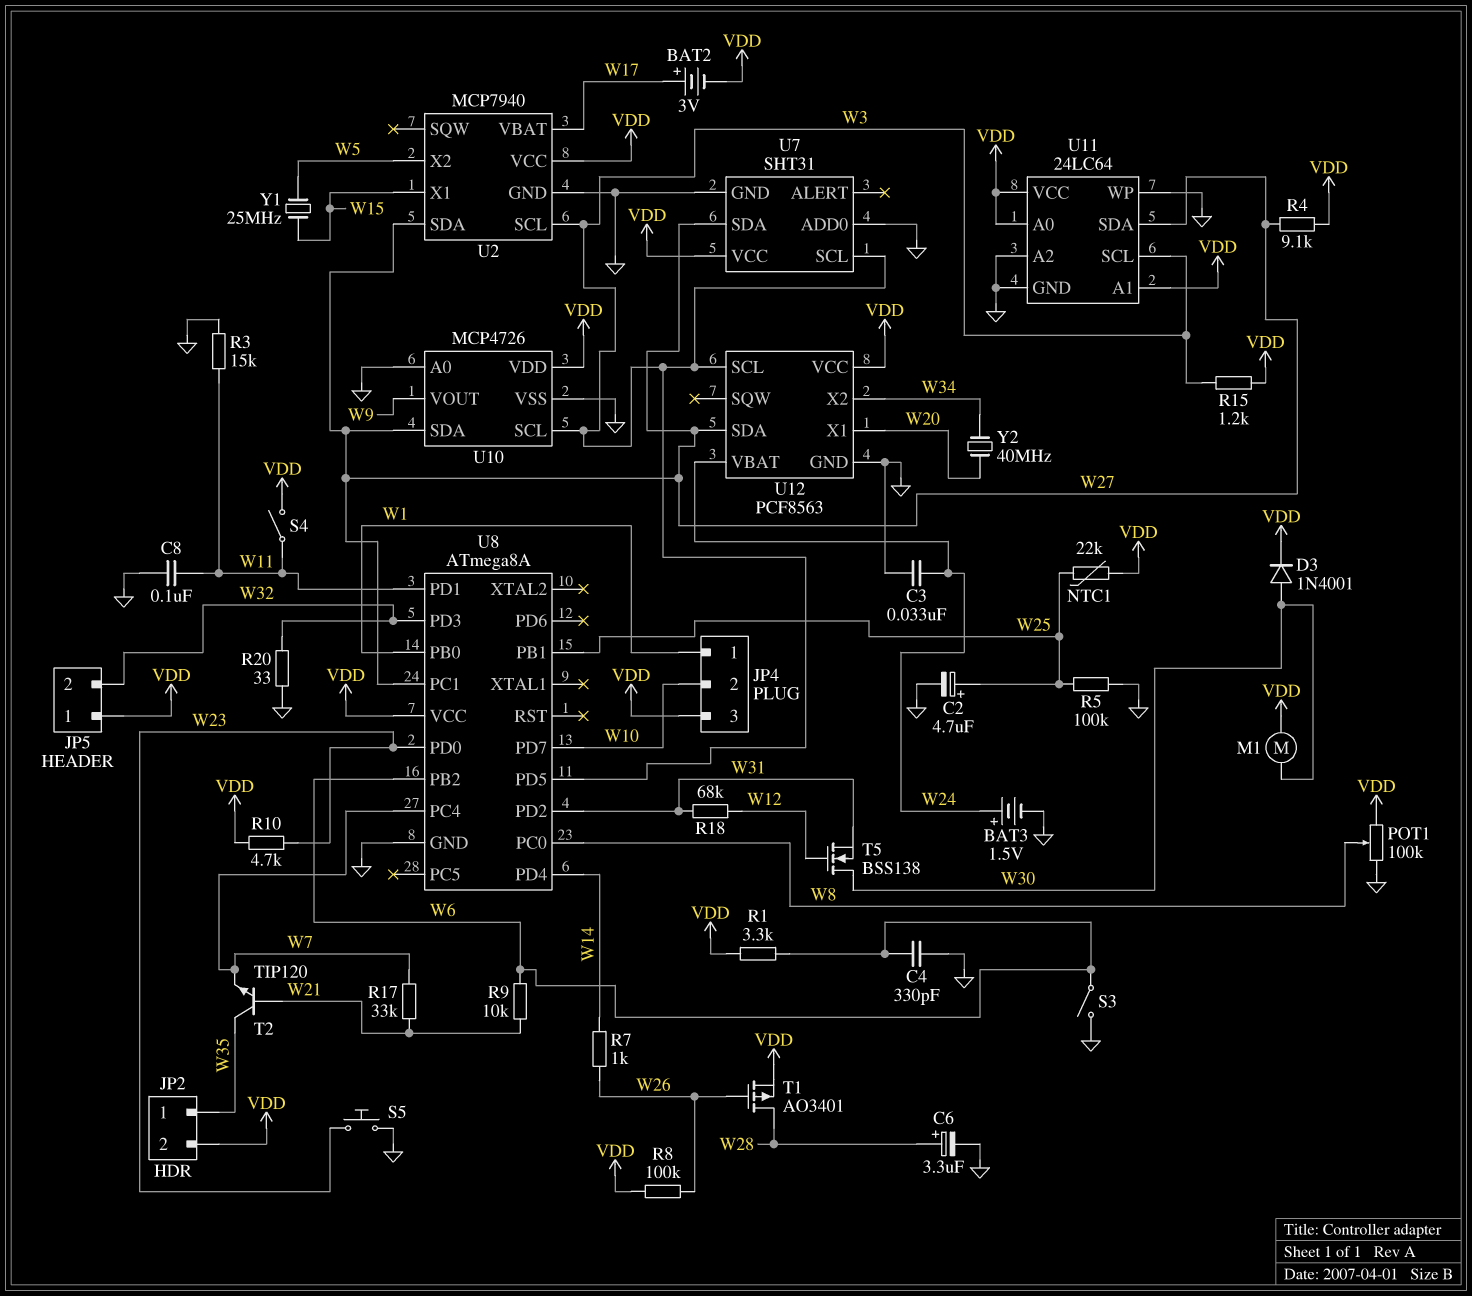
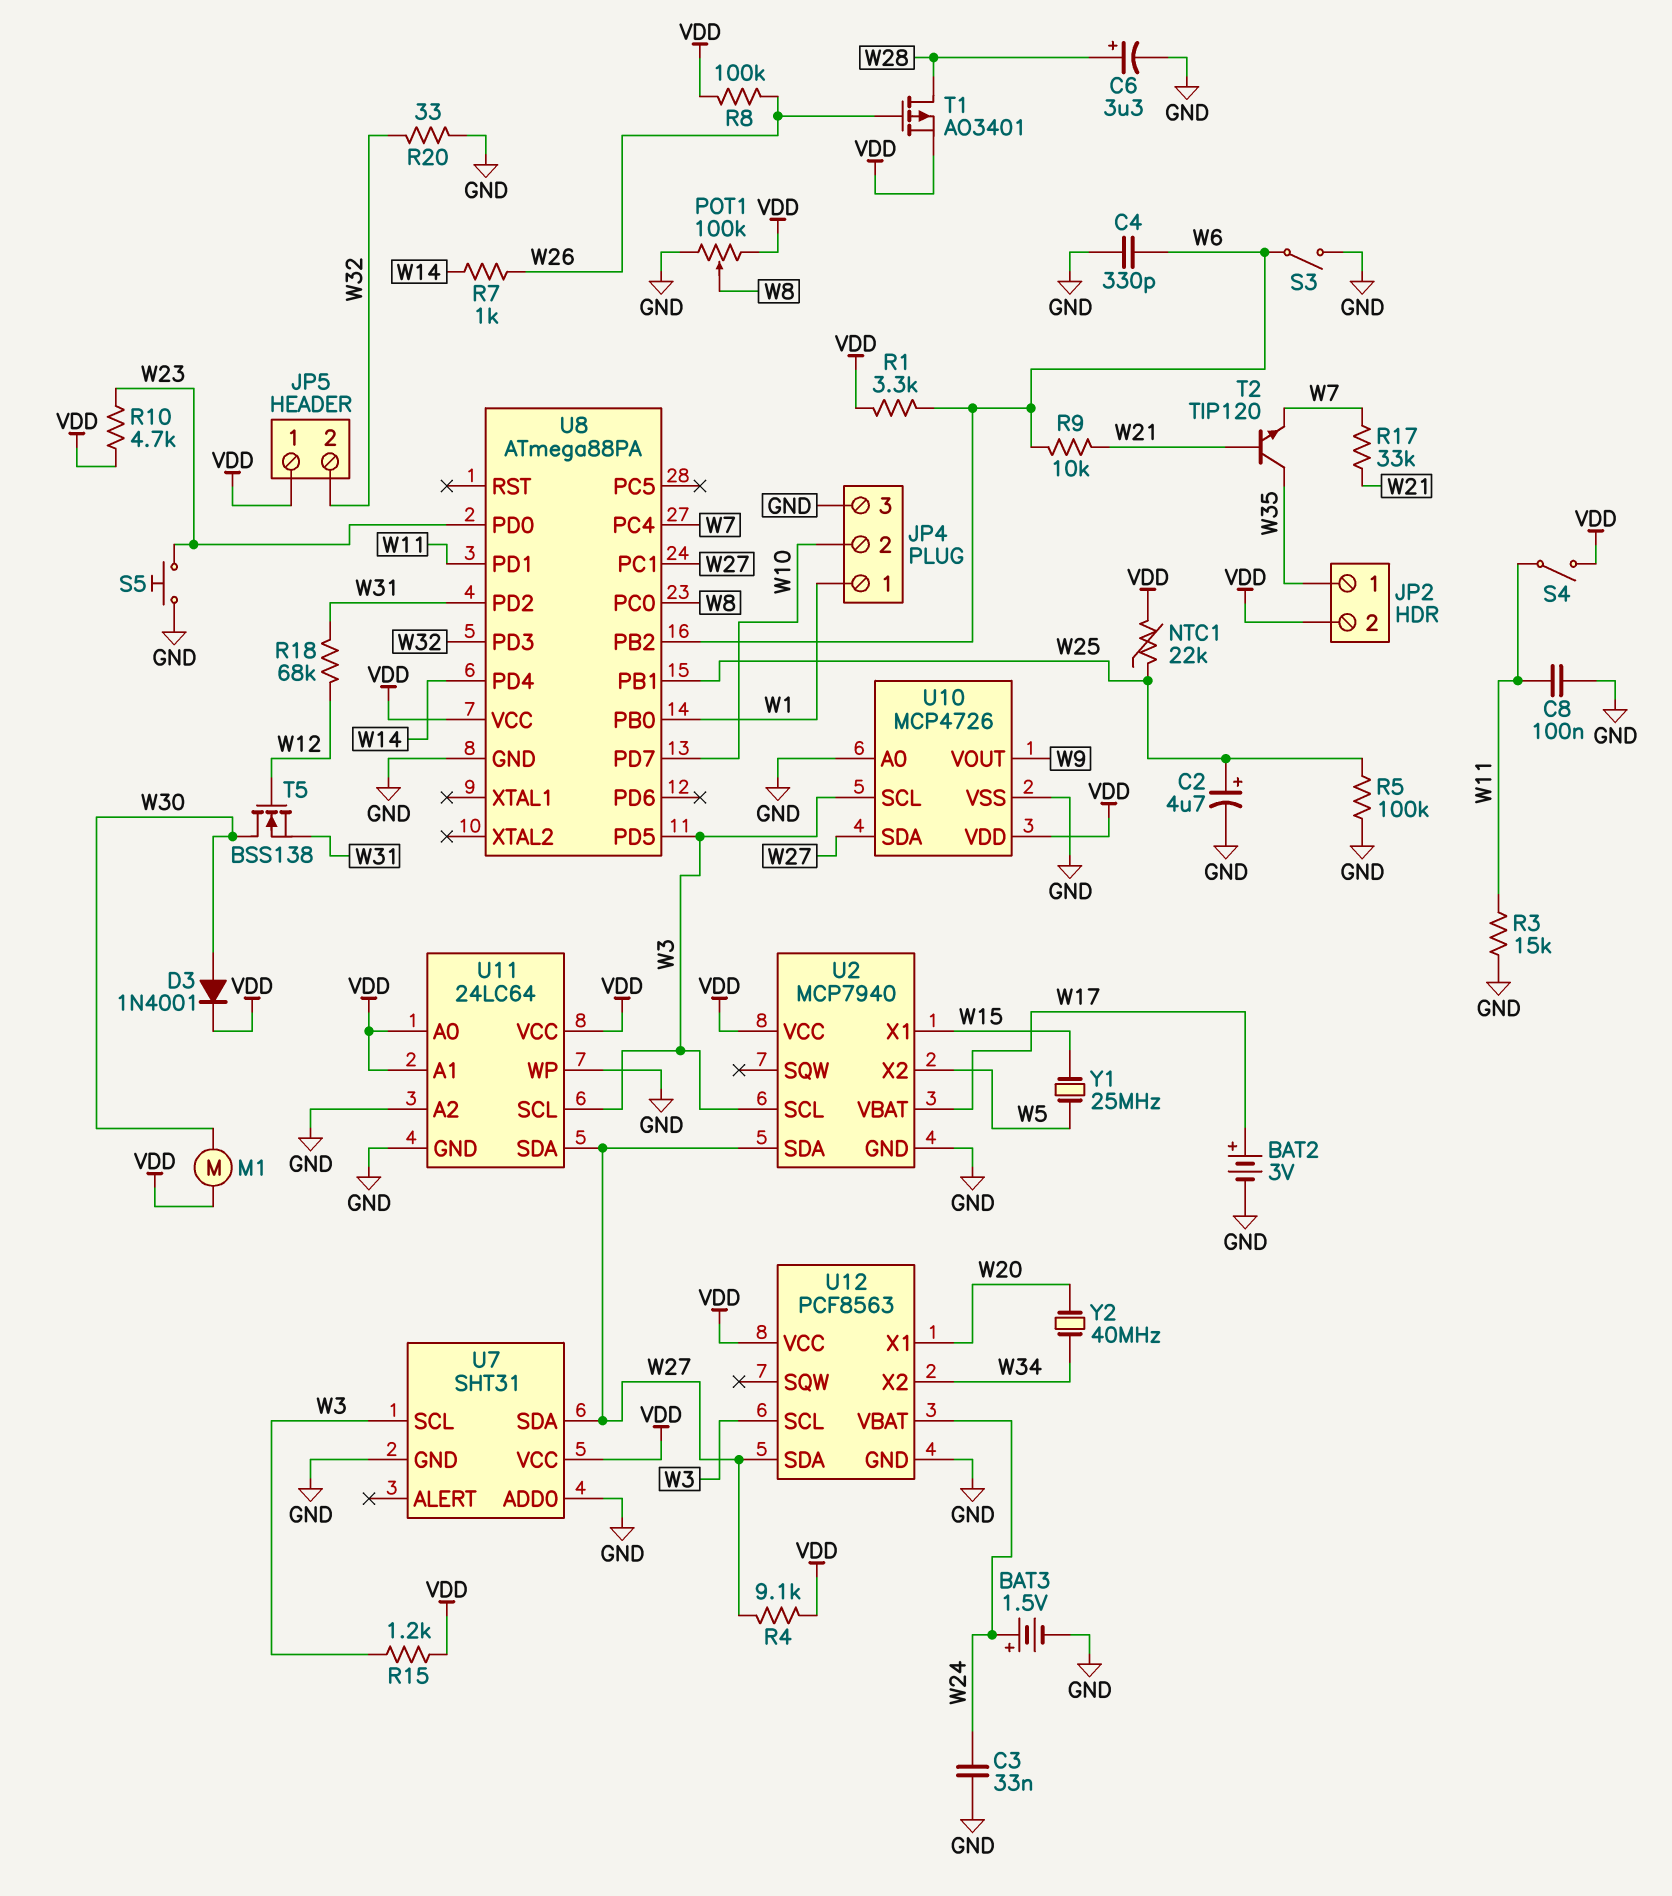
BAT2: 3V (plus W17, minus VDD) -> 3V (plus W17, minus GND)
JP4 pin 3: VDD -> GND
U8: ATmega8A -> ATmega88PA

